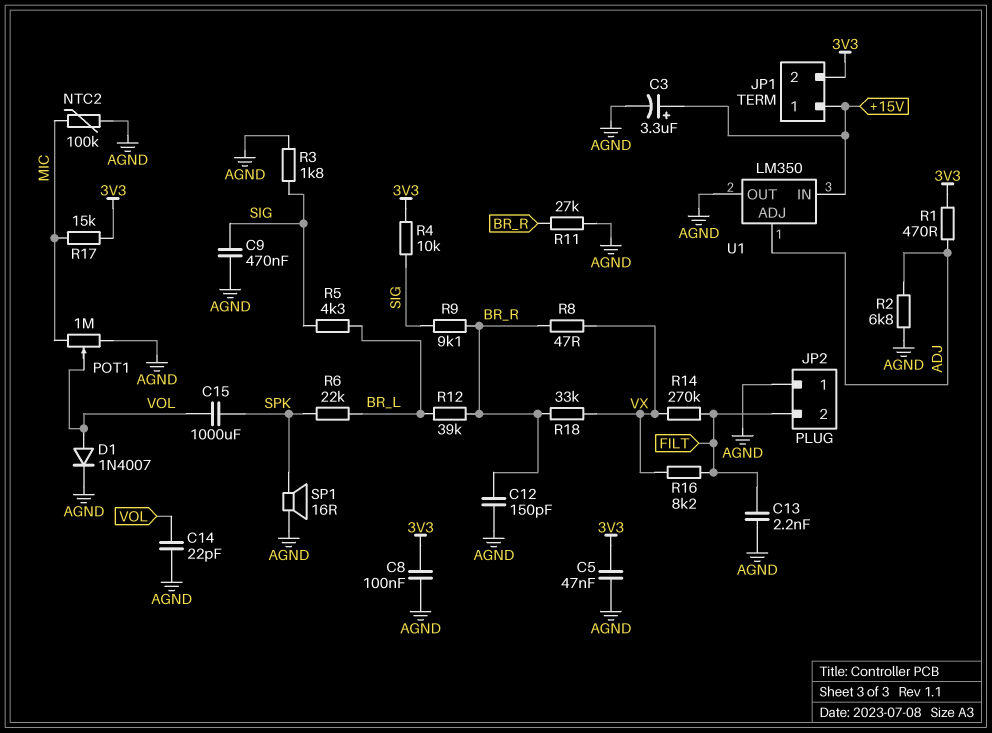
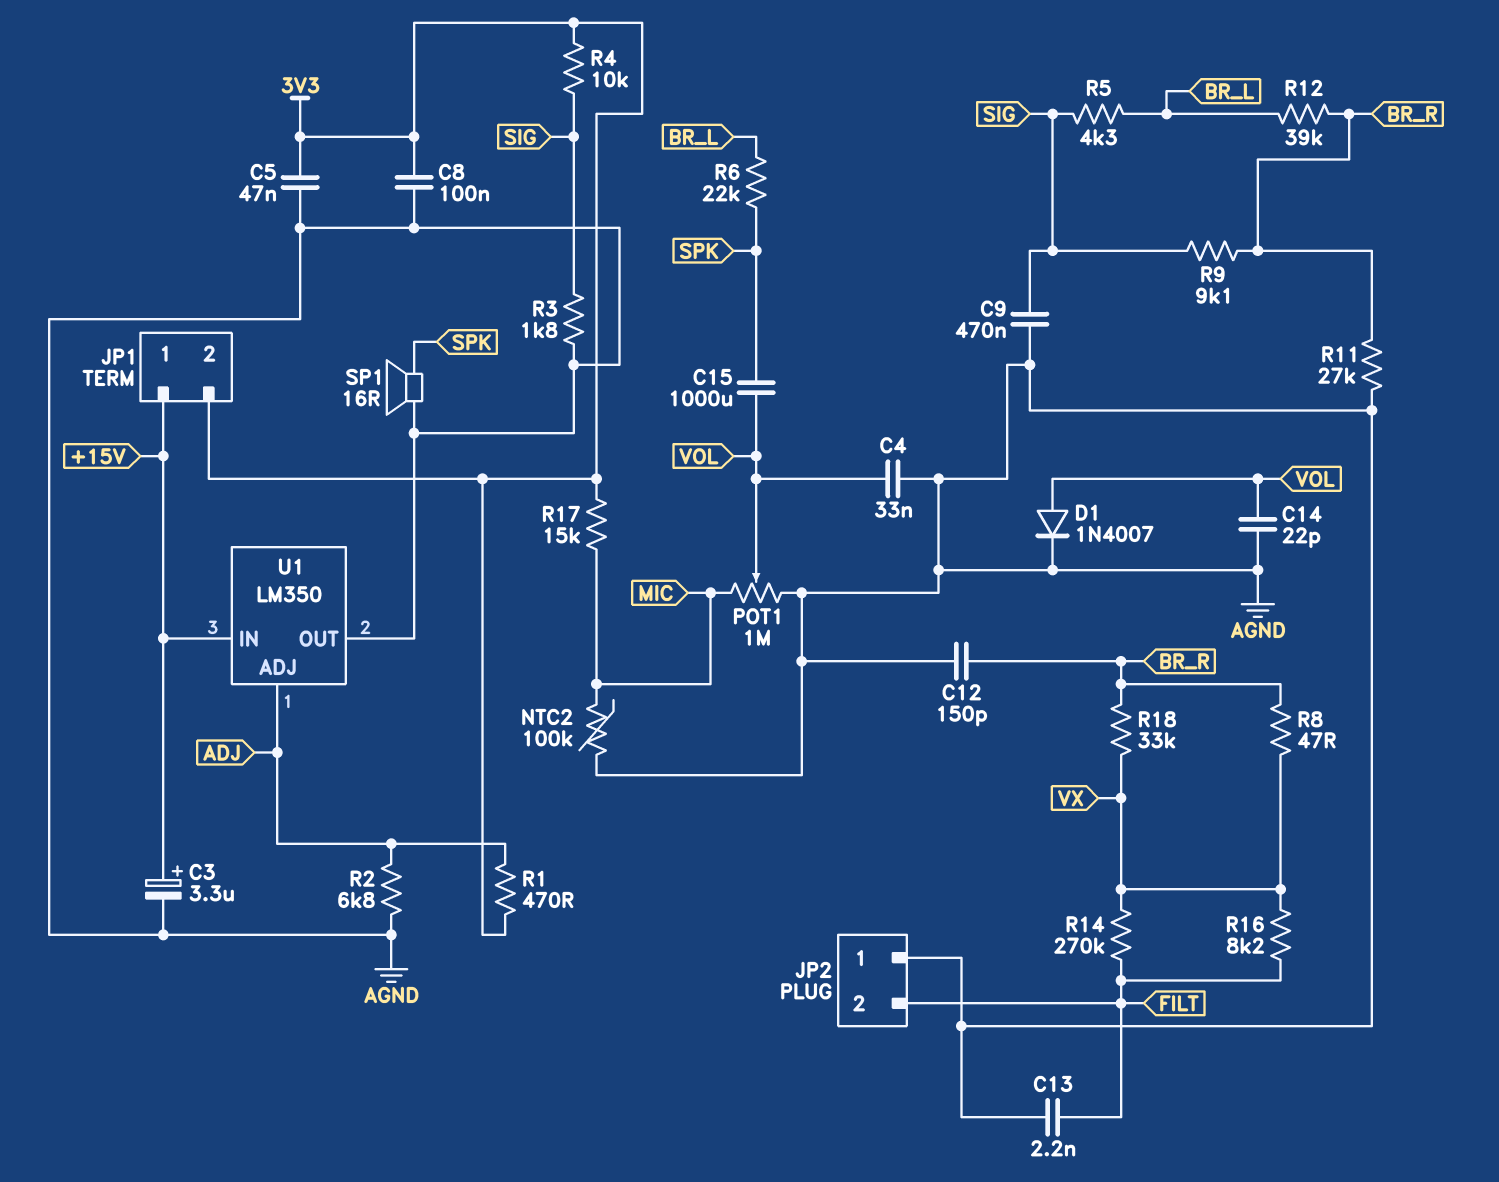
C4: none -> 33nF (AGND, VOL)

